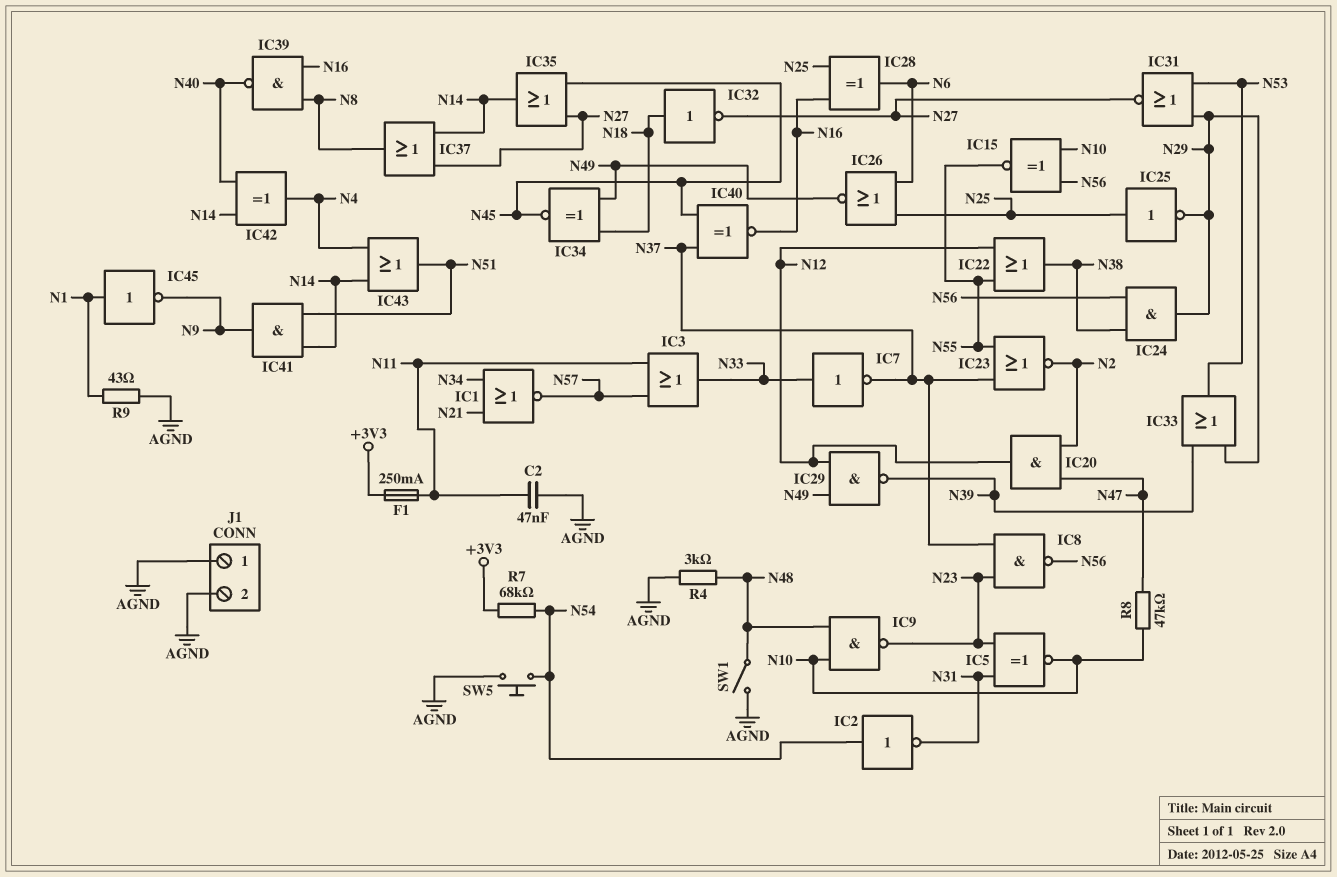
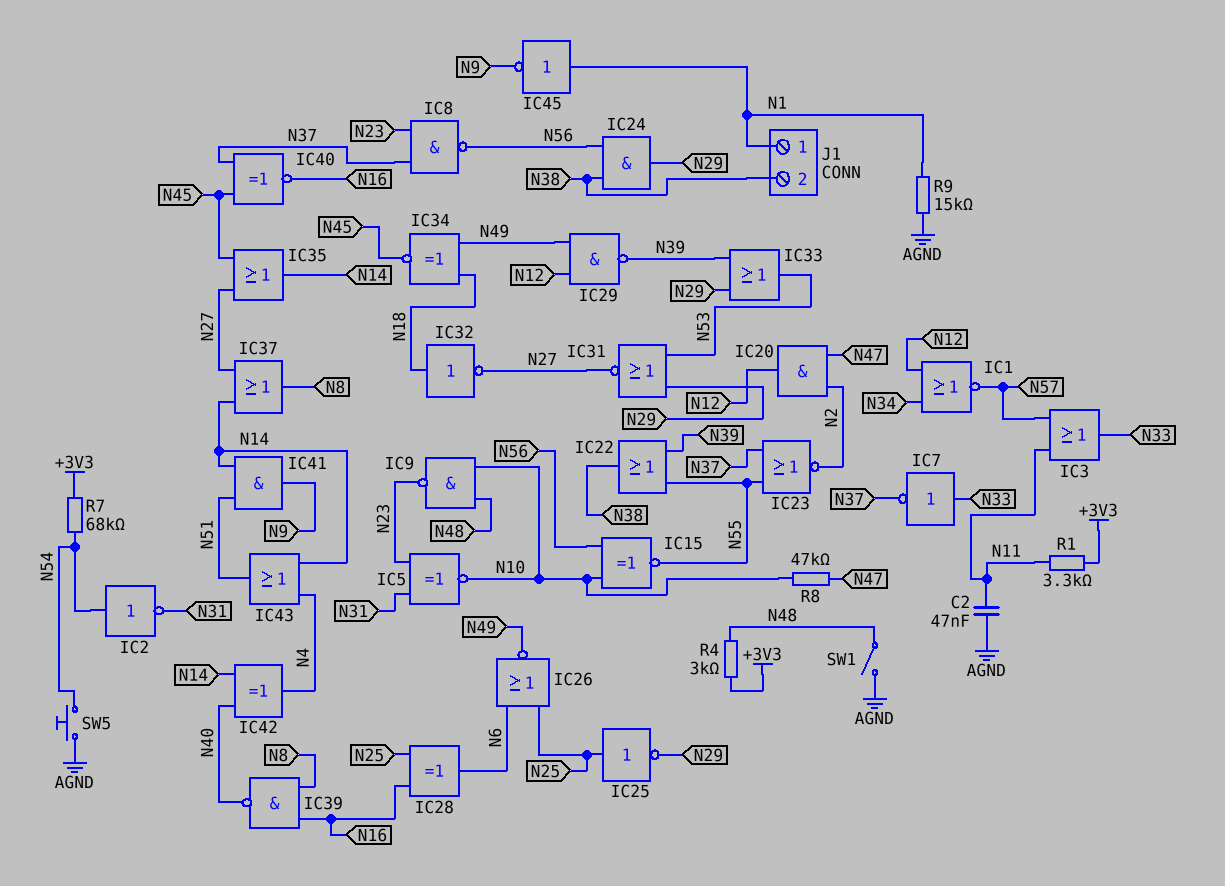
F1: 250mA (+3V3, N11) -> none
IC1: NOR (in N21, in N34, out N57) -> NOR (in N12, in N34, out N57)
IC22: OR (in N12, in N55, out N38) -> OR (in N39, in N55, out N38)
J1 pin 1: AGND -> N1
J1 pin 2: AGND -> N38
R1: none -> 3.3k (+3V3, N11)
R4: 3k (AGND, N48) -> 3k (+3V3, N48)
R9: 43 (AGND, N1) -> 15k (AGND, N1)

